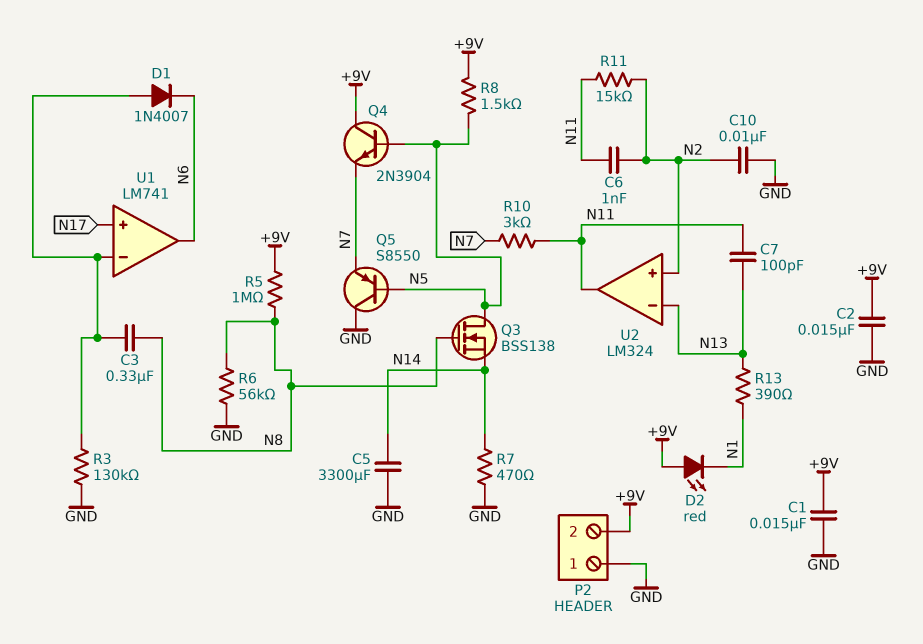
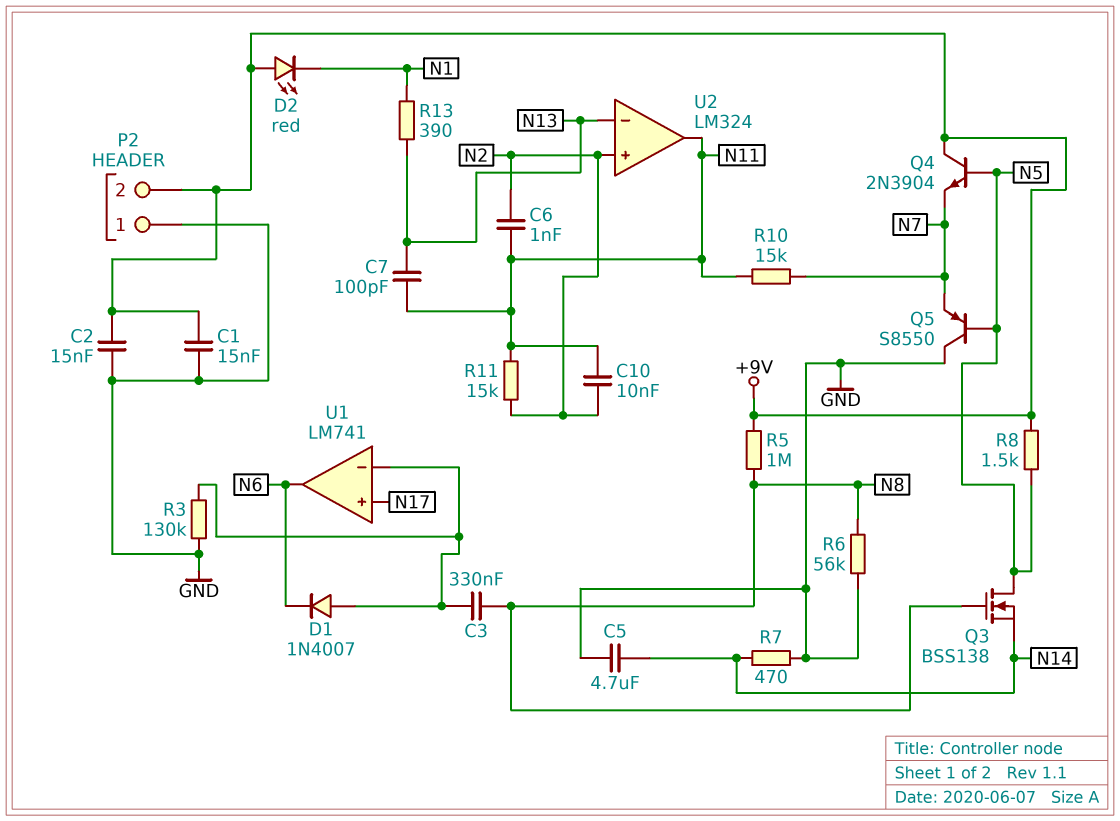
C5: 3300uF (GND, N14) -> 4.7uF (GND, N14)
C10: 10nF (GND, N2) -> 10nF (N2, N11)
R10: 3k (N7, N11) -> 15k (N7, N11)

